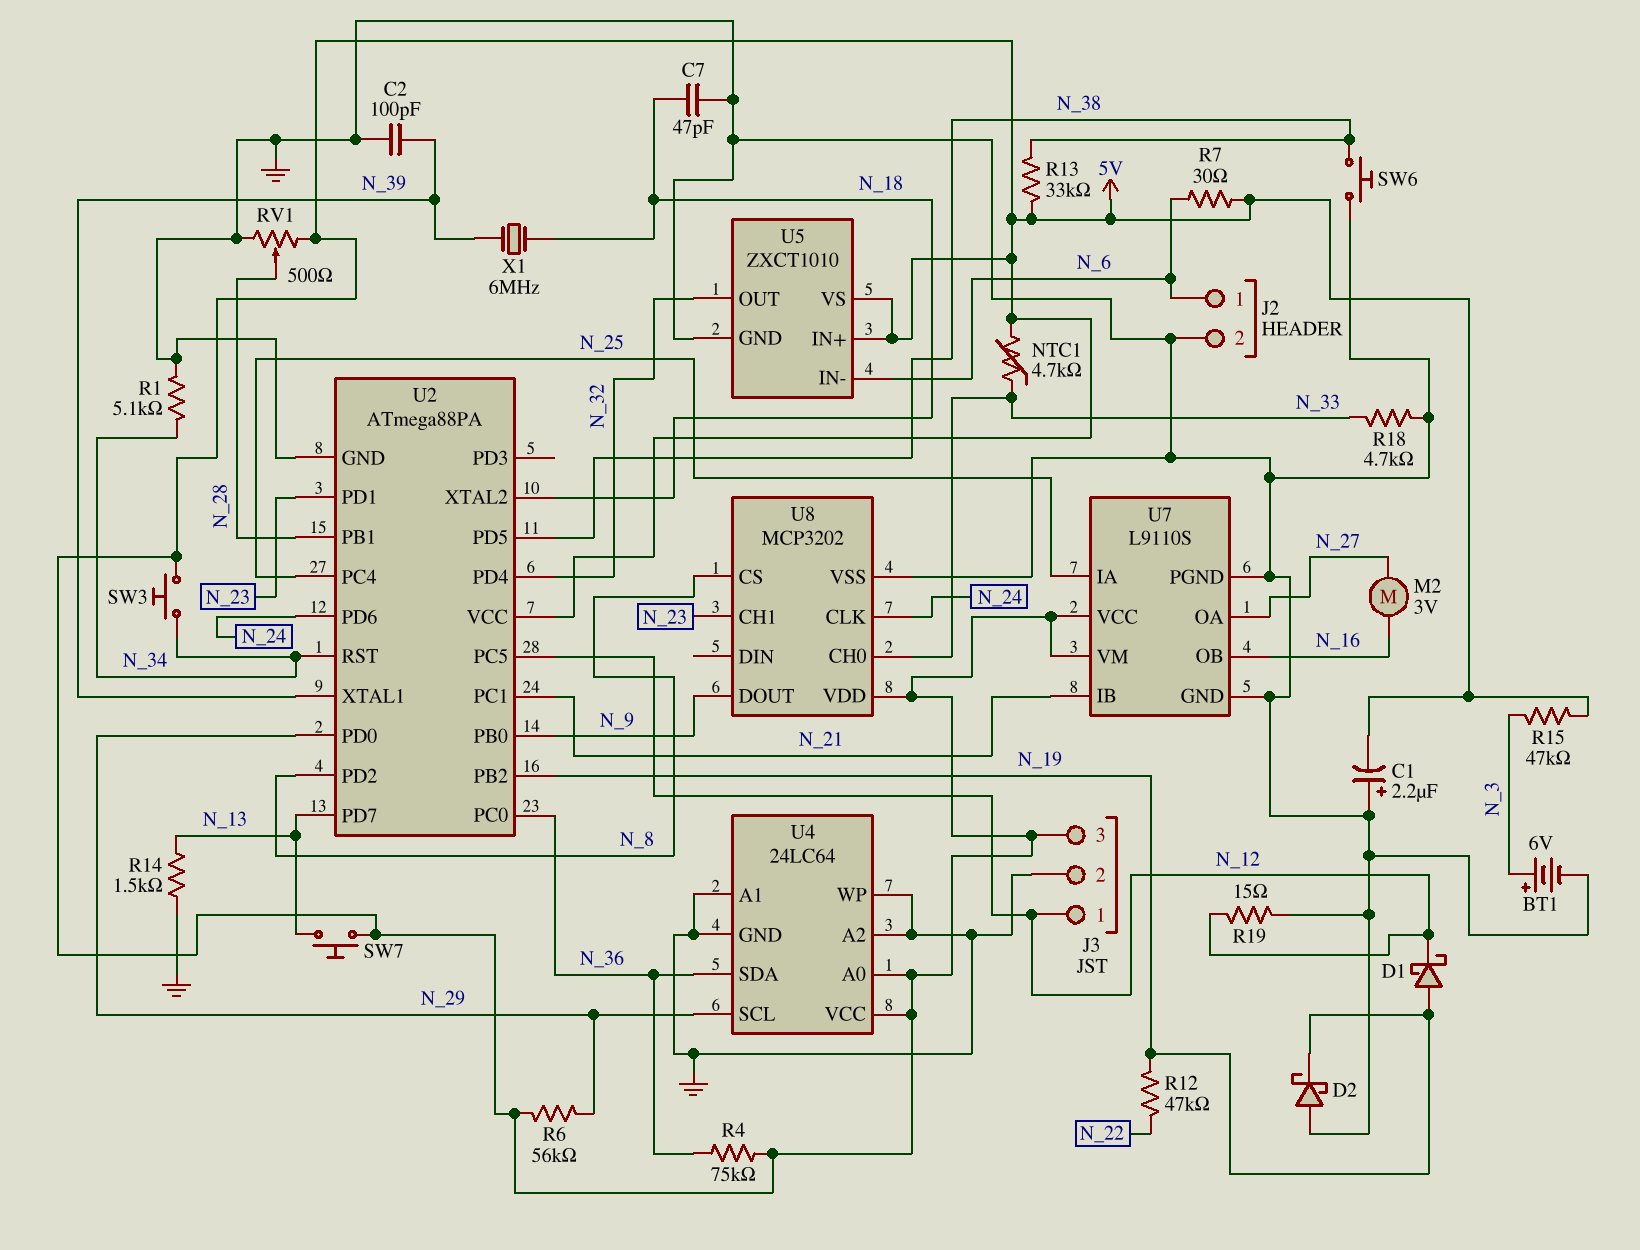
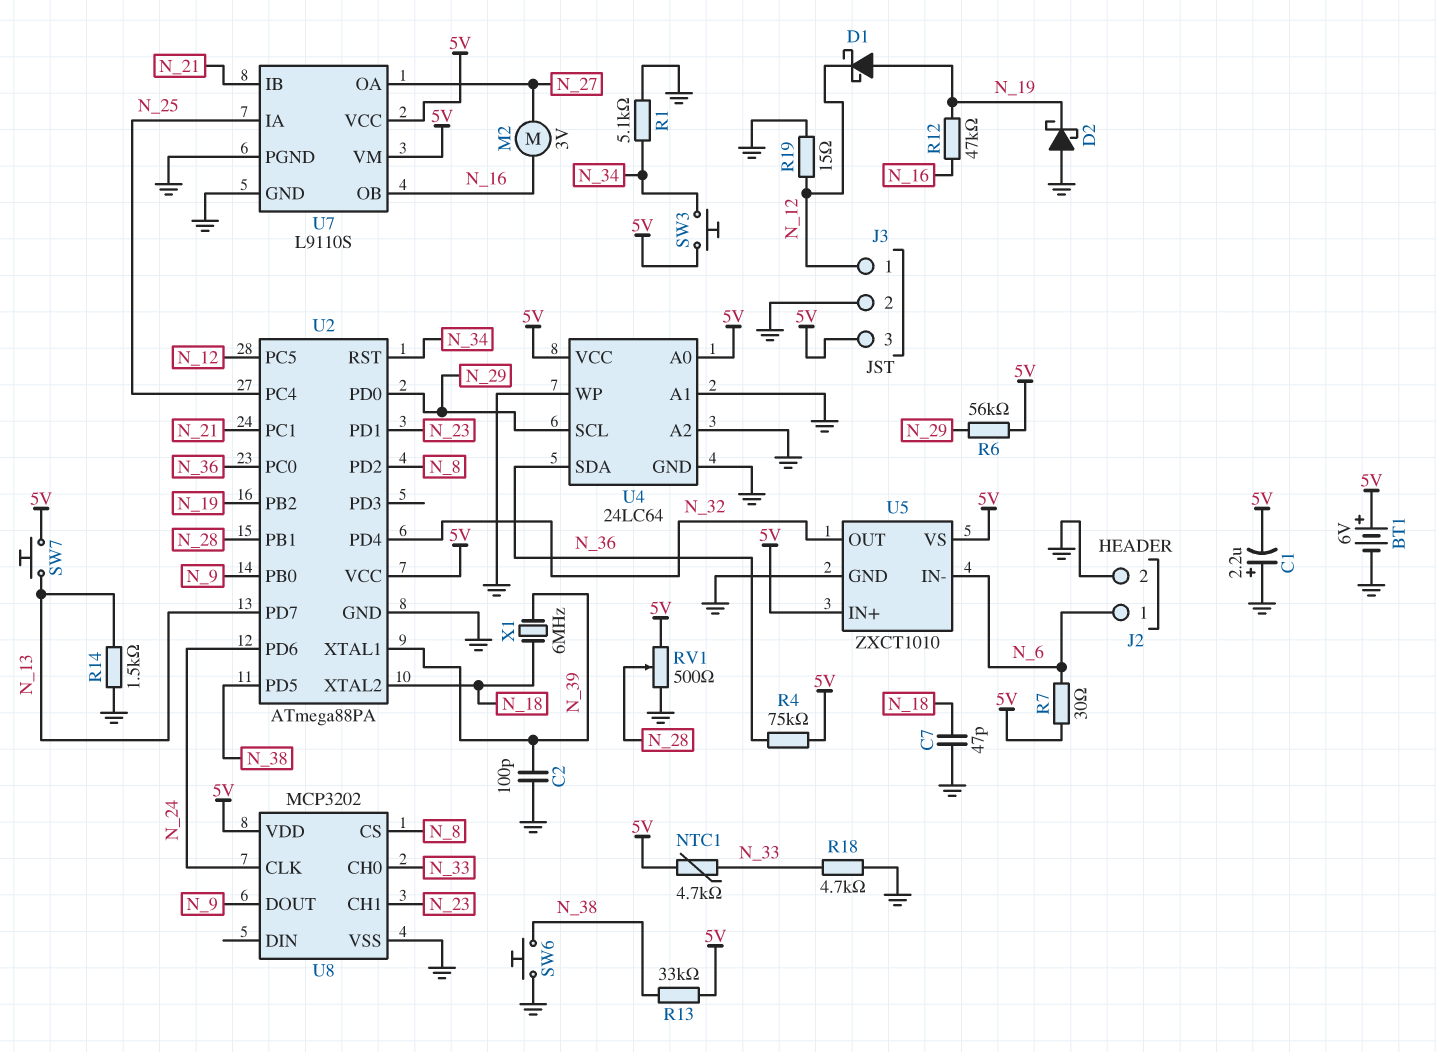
BT1: 6V (plus N_3, minus GND) -> 6V (plus 5V, minus GND)
R12: 47k (N_19, N_22) -> 47k (N_16, N_19)
R15: 47k (5V, N_3) -> none

